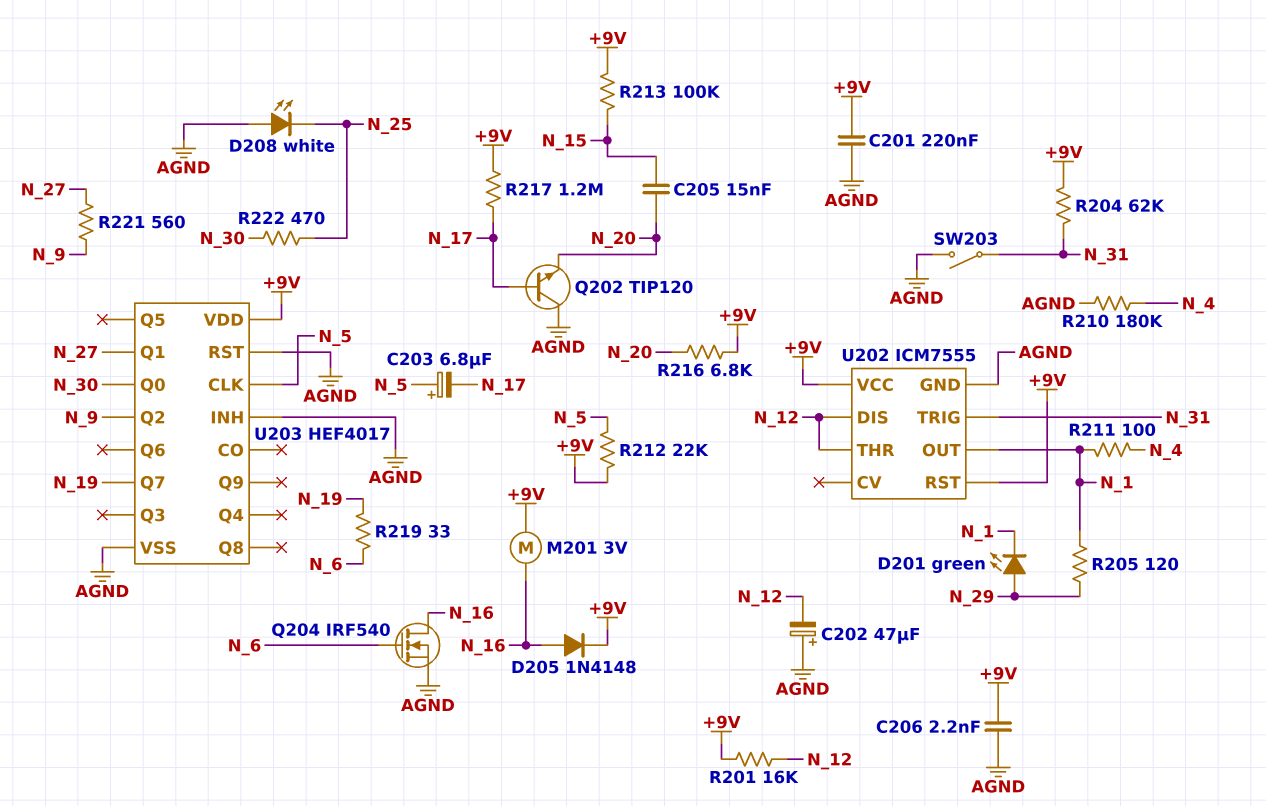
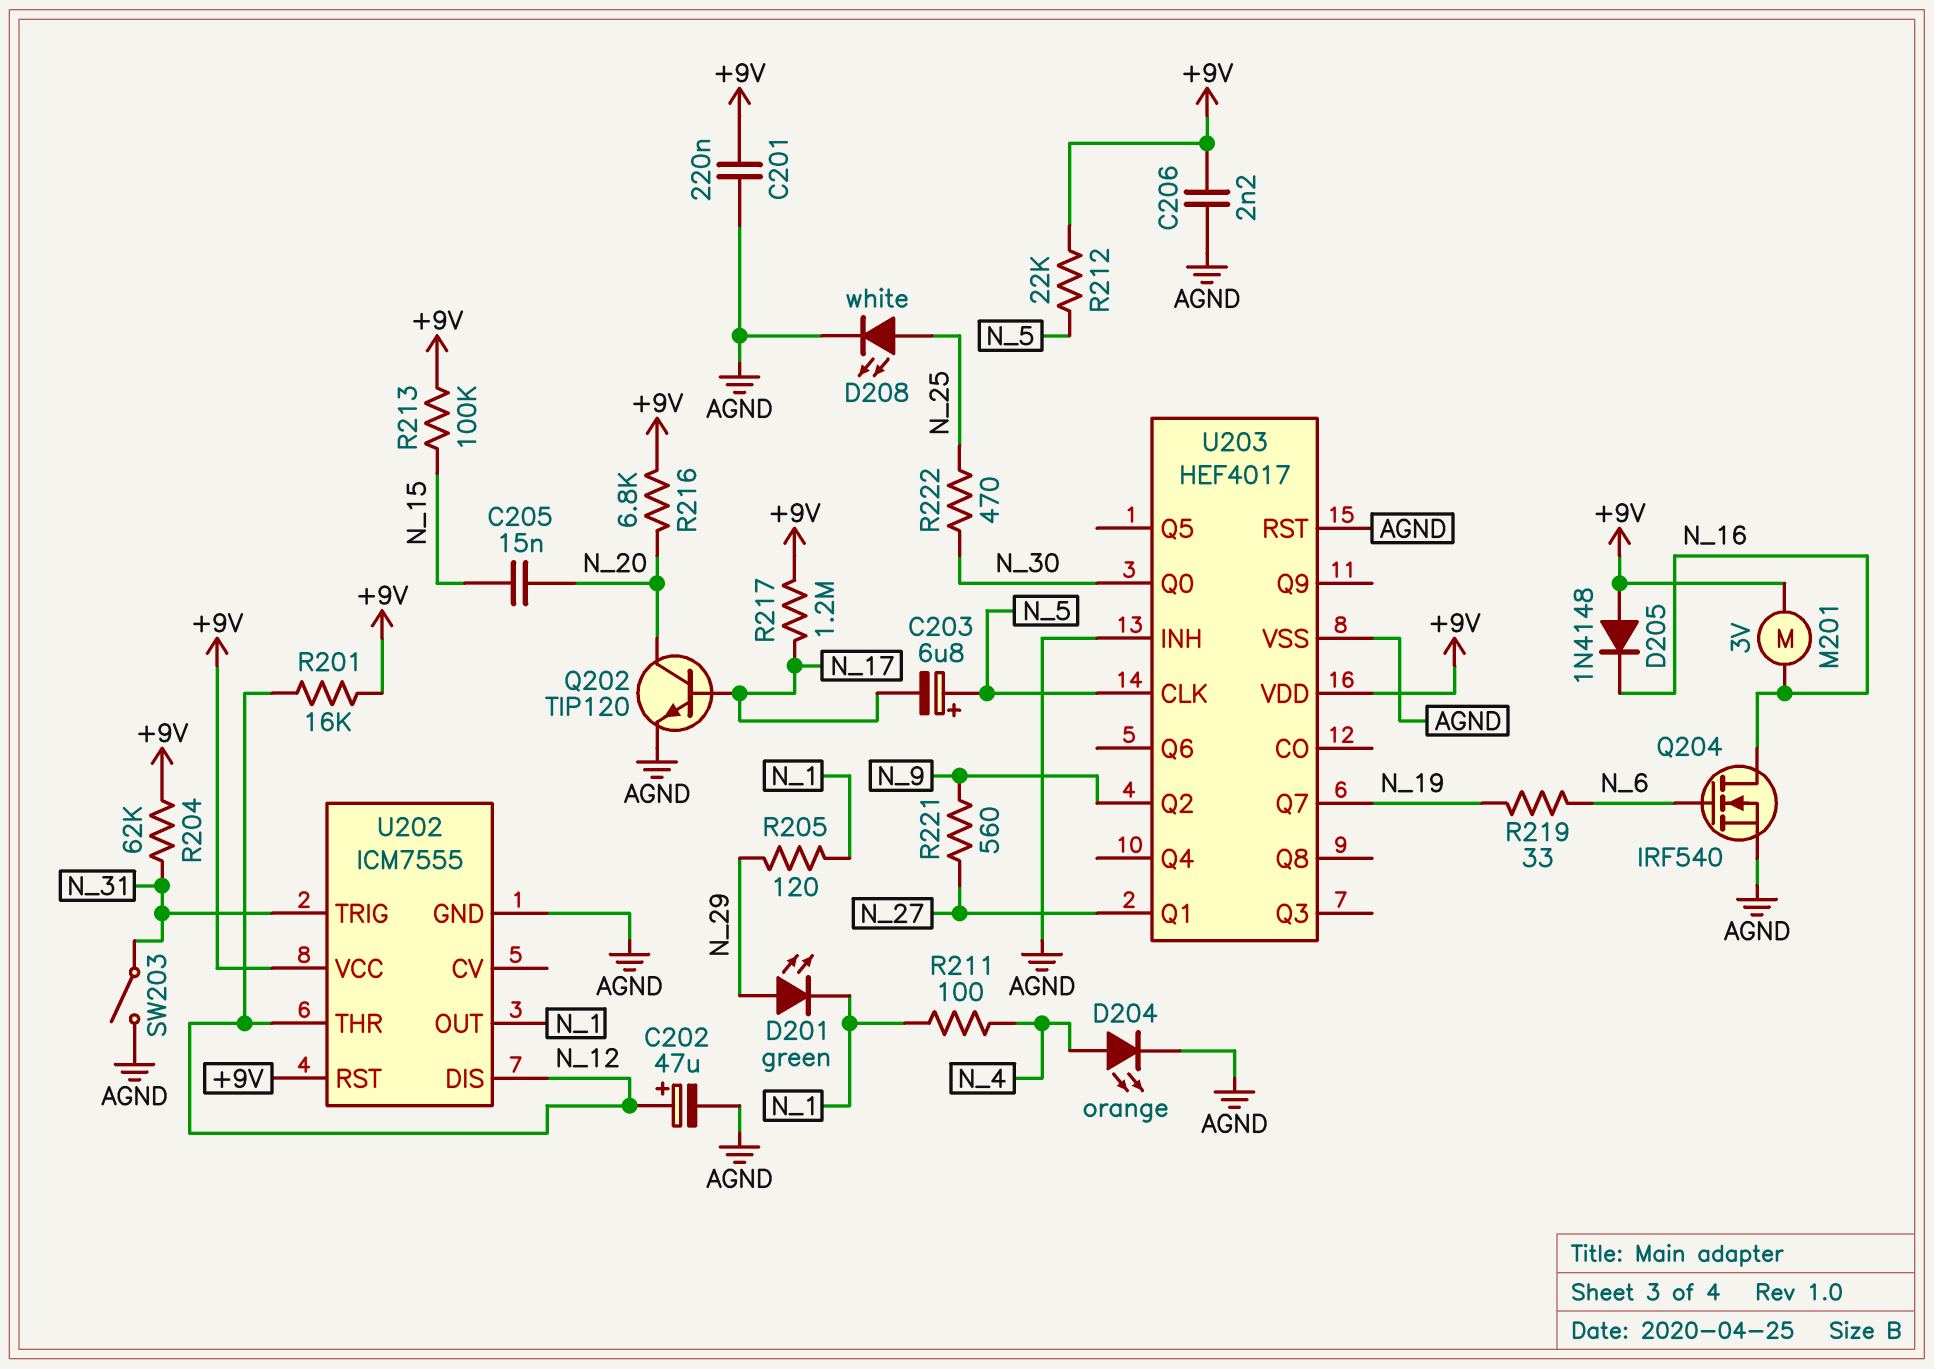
C202: 47uF (plus AGND, minus N_12) -> 47uF (plus N_12, minus AGND)
D204: none -> LED orange (A N_4, K AGND)
D205: diode 1N4148 (A N_16, K +9V) -> diode 1N4148 (A +9V, K N_16)
D208: LED white (A AGND, K N_25) -> LED white (A N_25, K AGND)
Q202: NPN TIP120 (B N_17, C AGND, E N_20) -> NPN TIP120 (B N_17, C N_20, E AGND)
R210: 180k (AGND, N_4) -> none

